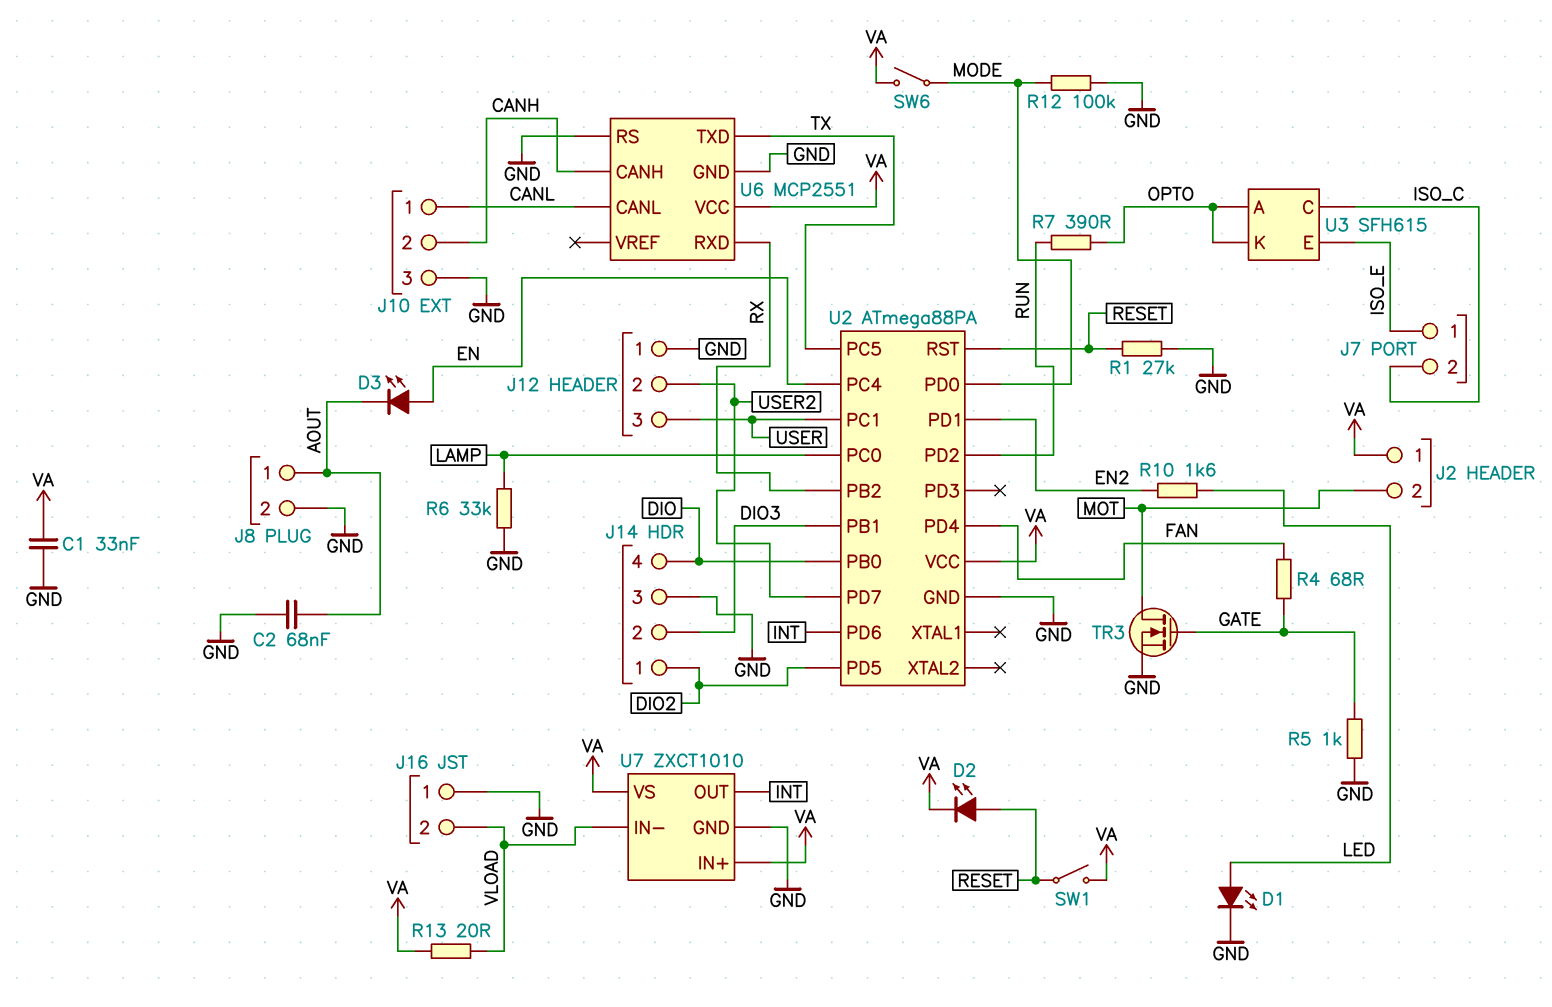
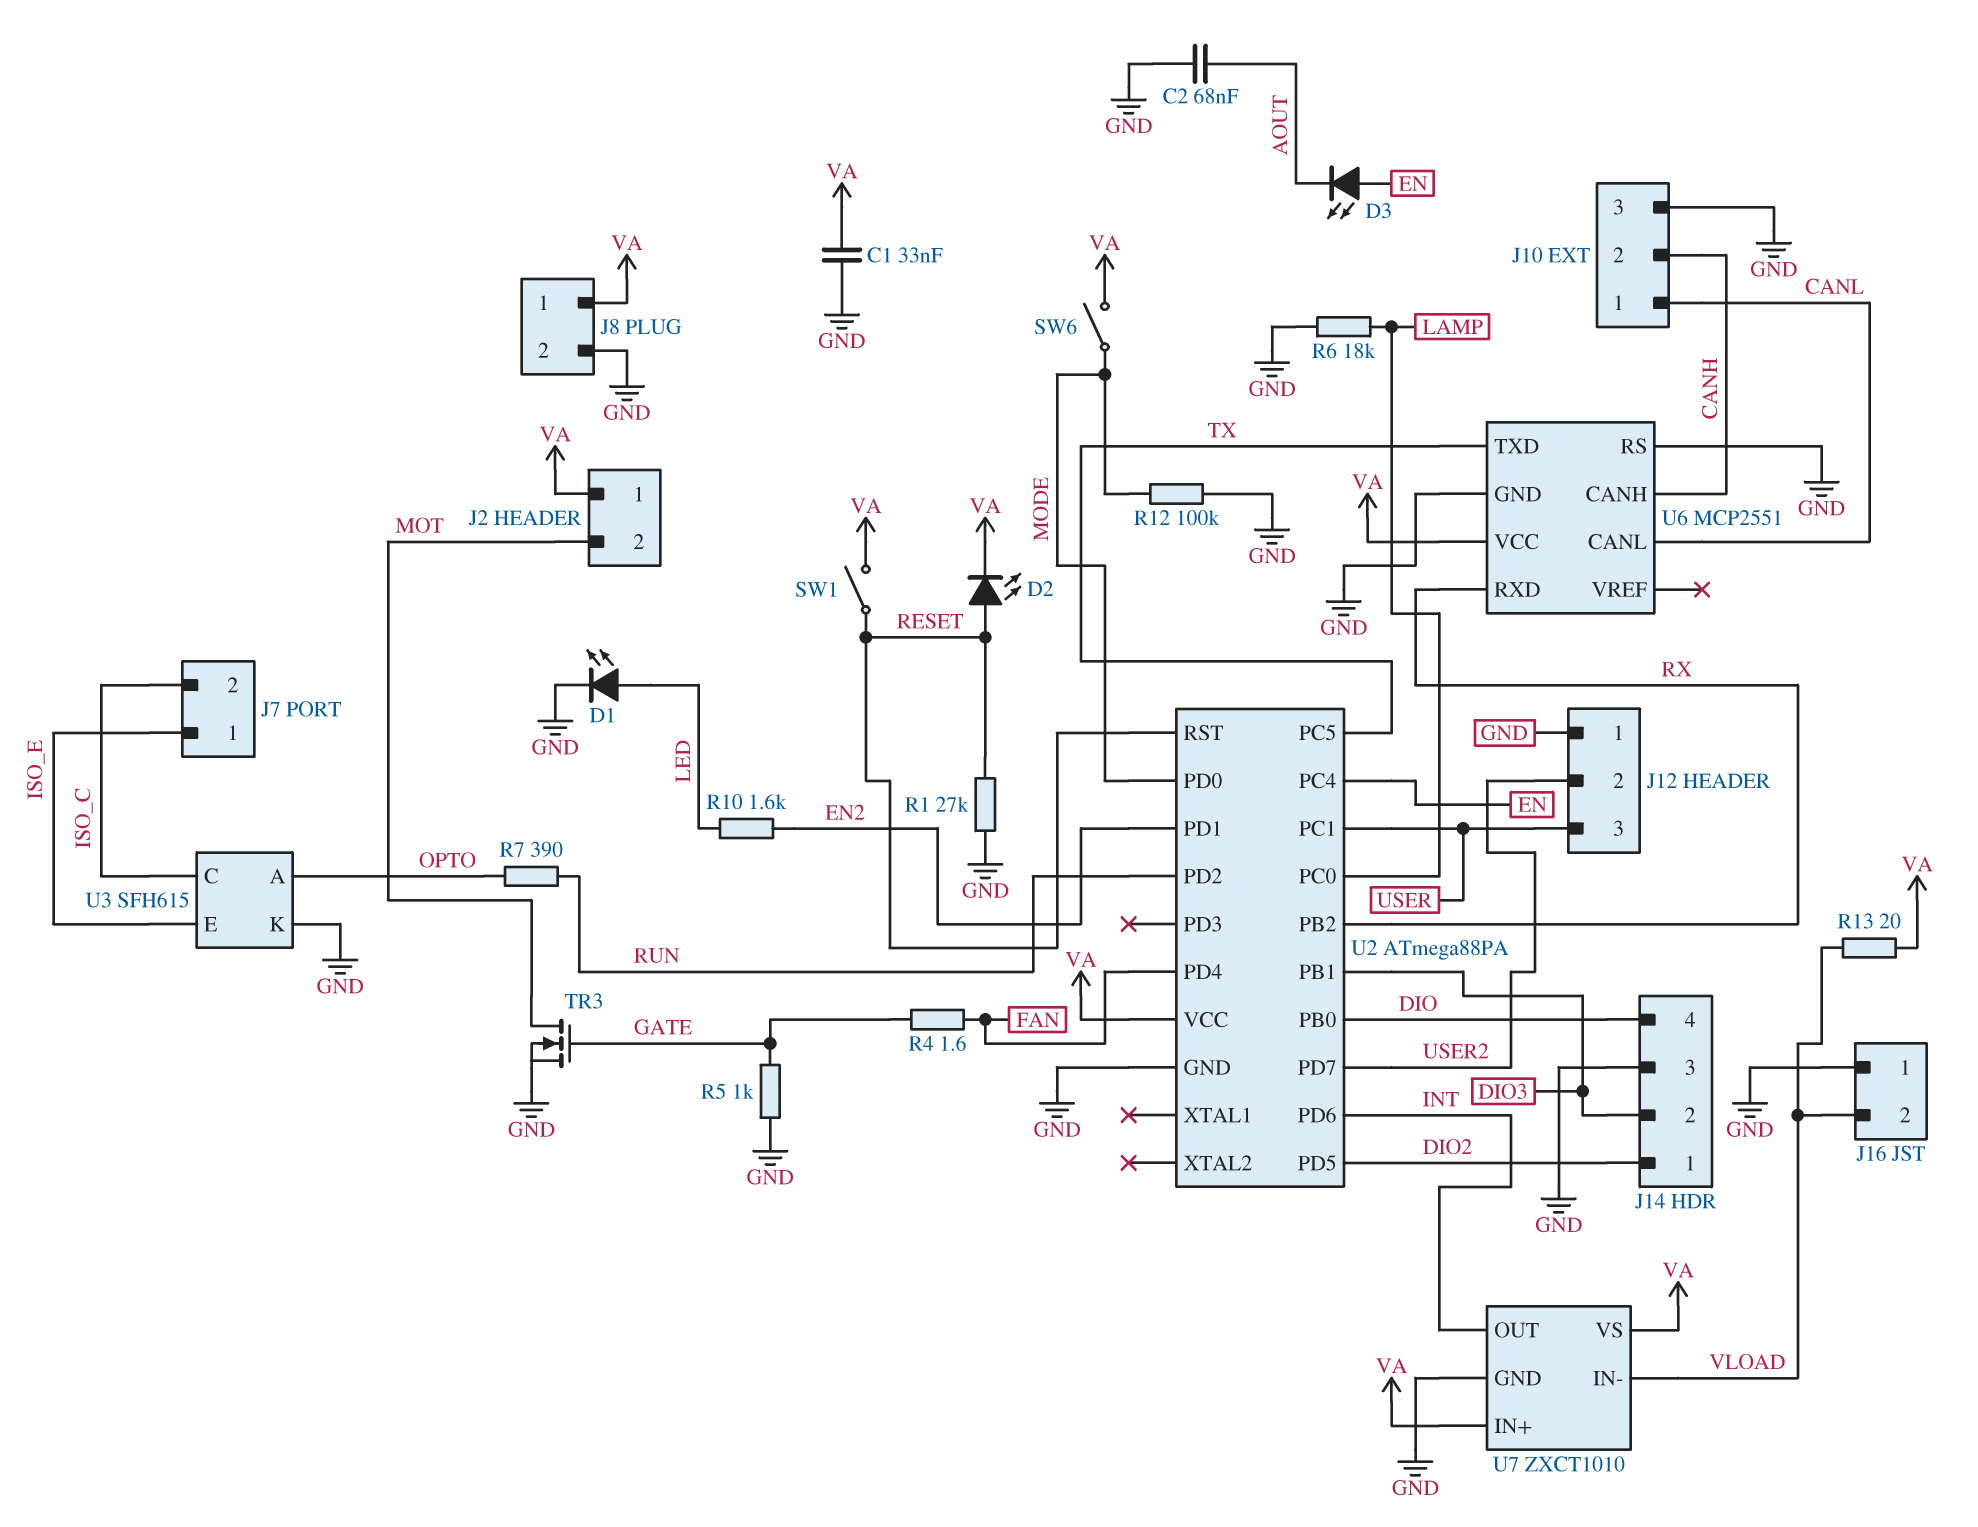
J8 pin 1: AOUT -> VA
R4: 68 (FAN, GATE) -> 1.6 (FAN, GATE)
R6: 33k (GND, LAMP) -> 18k (GND, LAMP)
U3 pin K: OPTO -> GND

